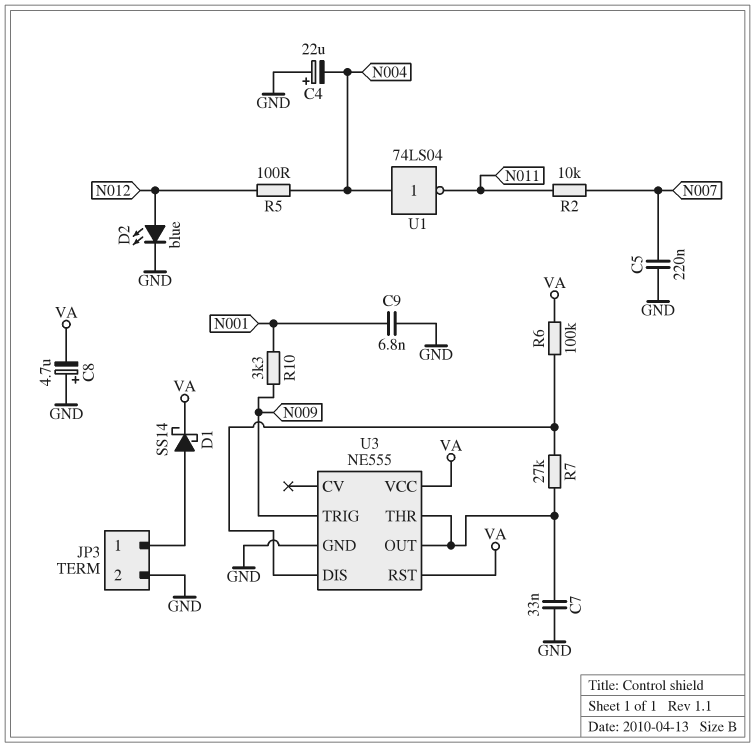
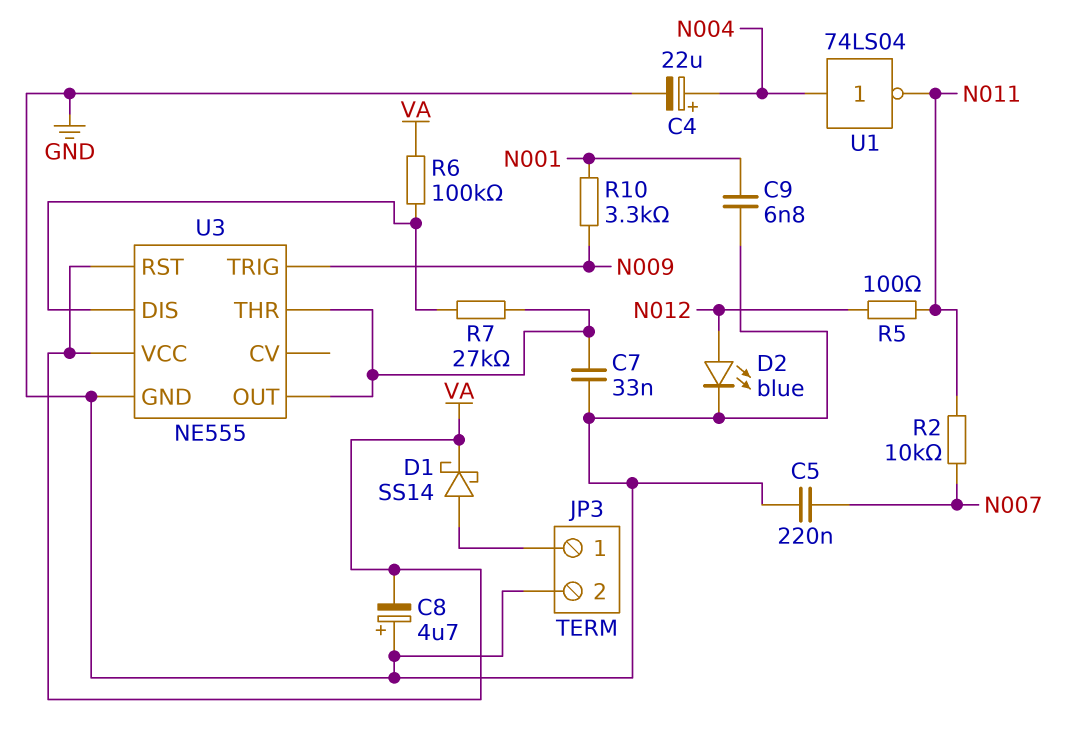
C4: 22uF (plus GND, minus N004) -> 22uF (plus N004, minus GND)
R5: 100 (N004, N012) -> 100 (N011, N012)

